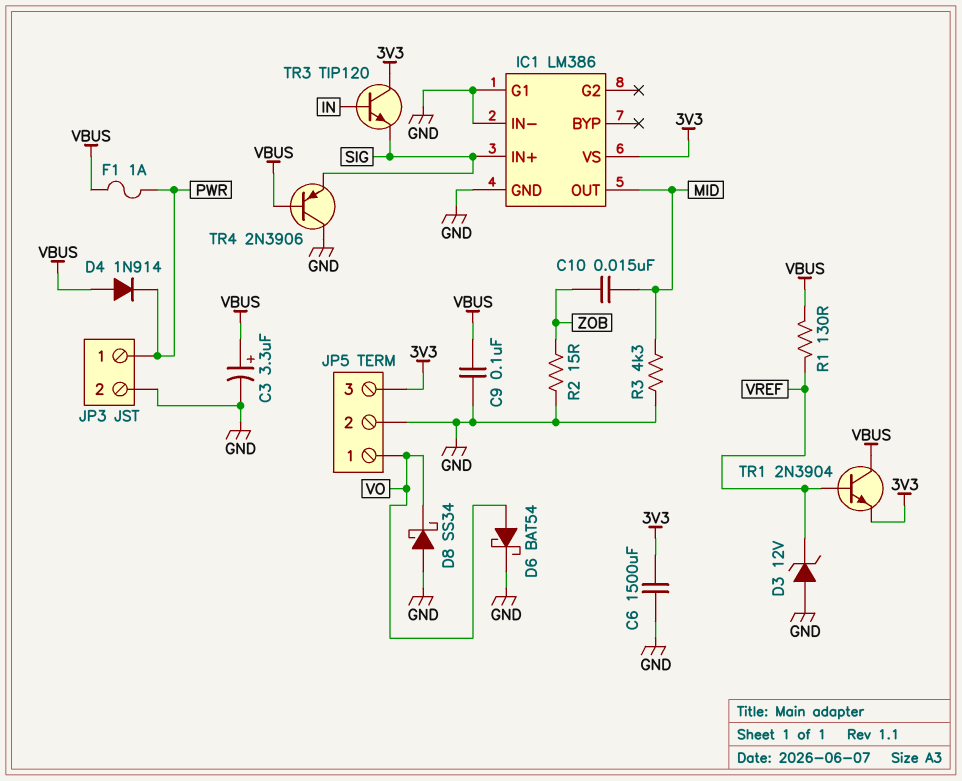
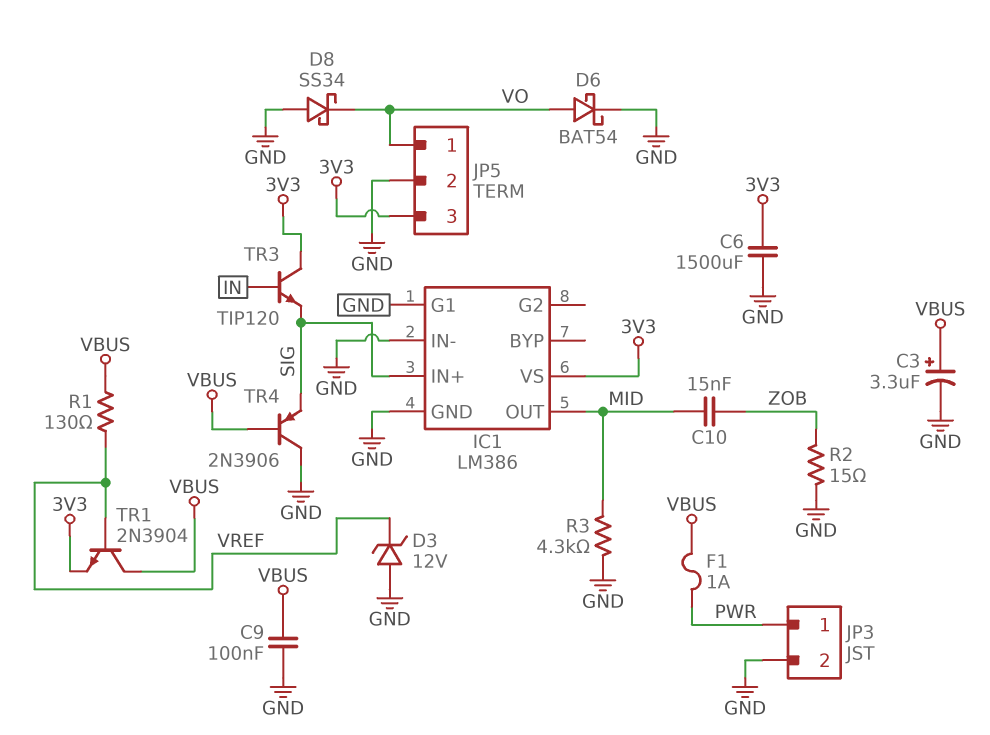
D4: diode 1N914 (A VBUS, K PWR) -> none

